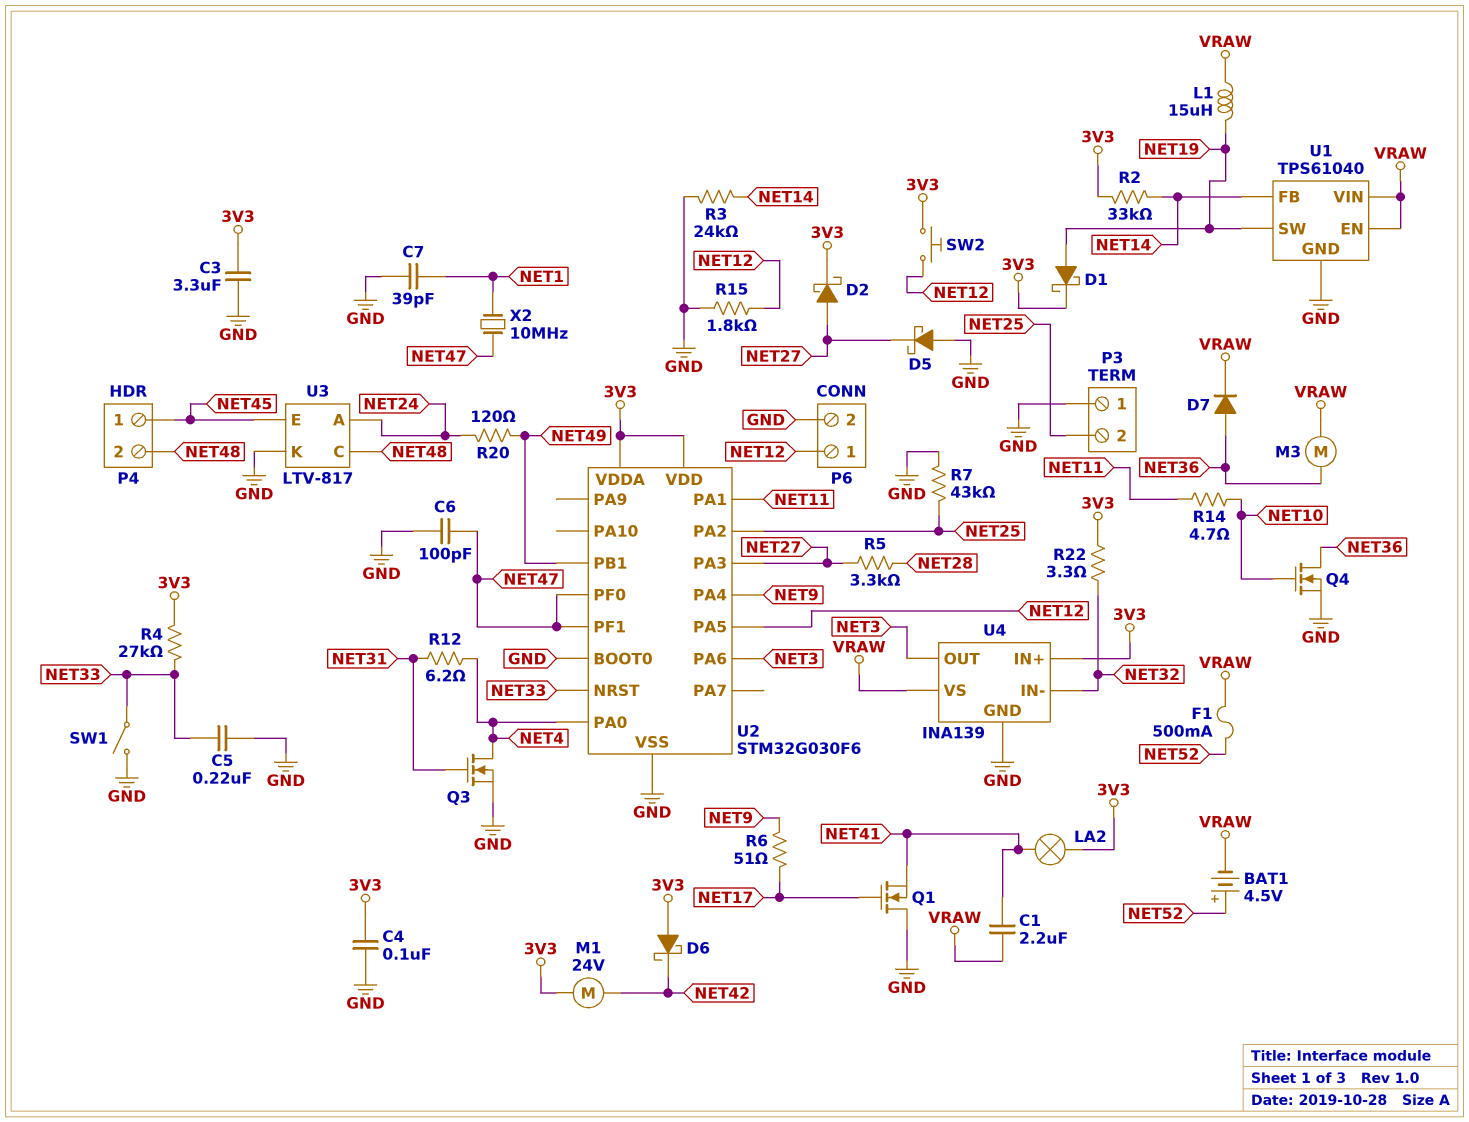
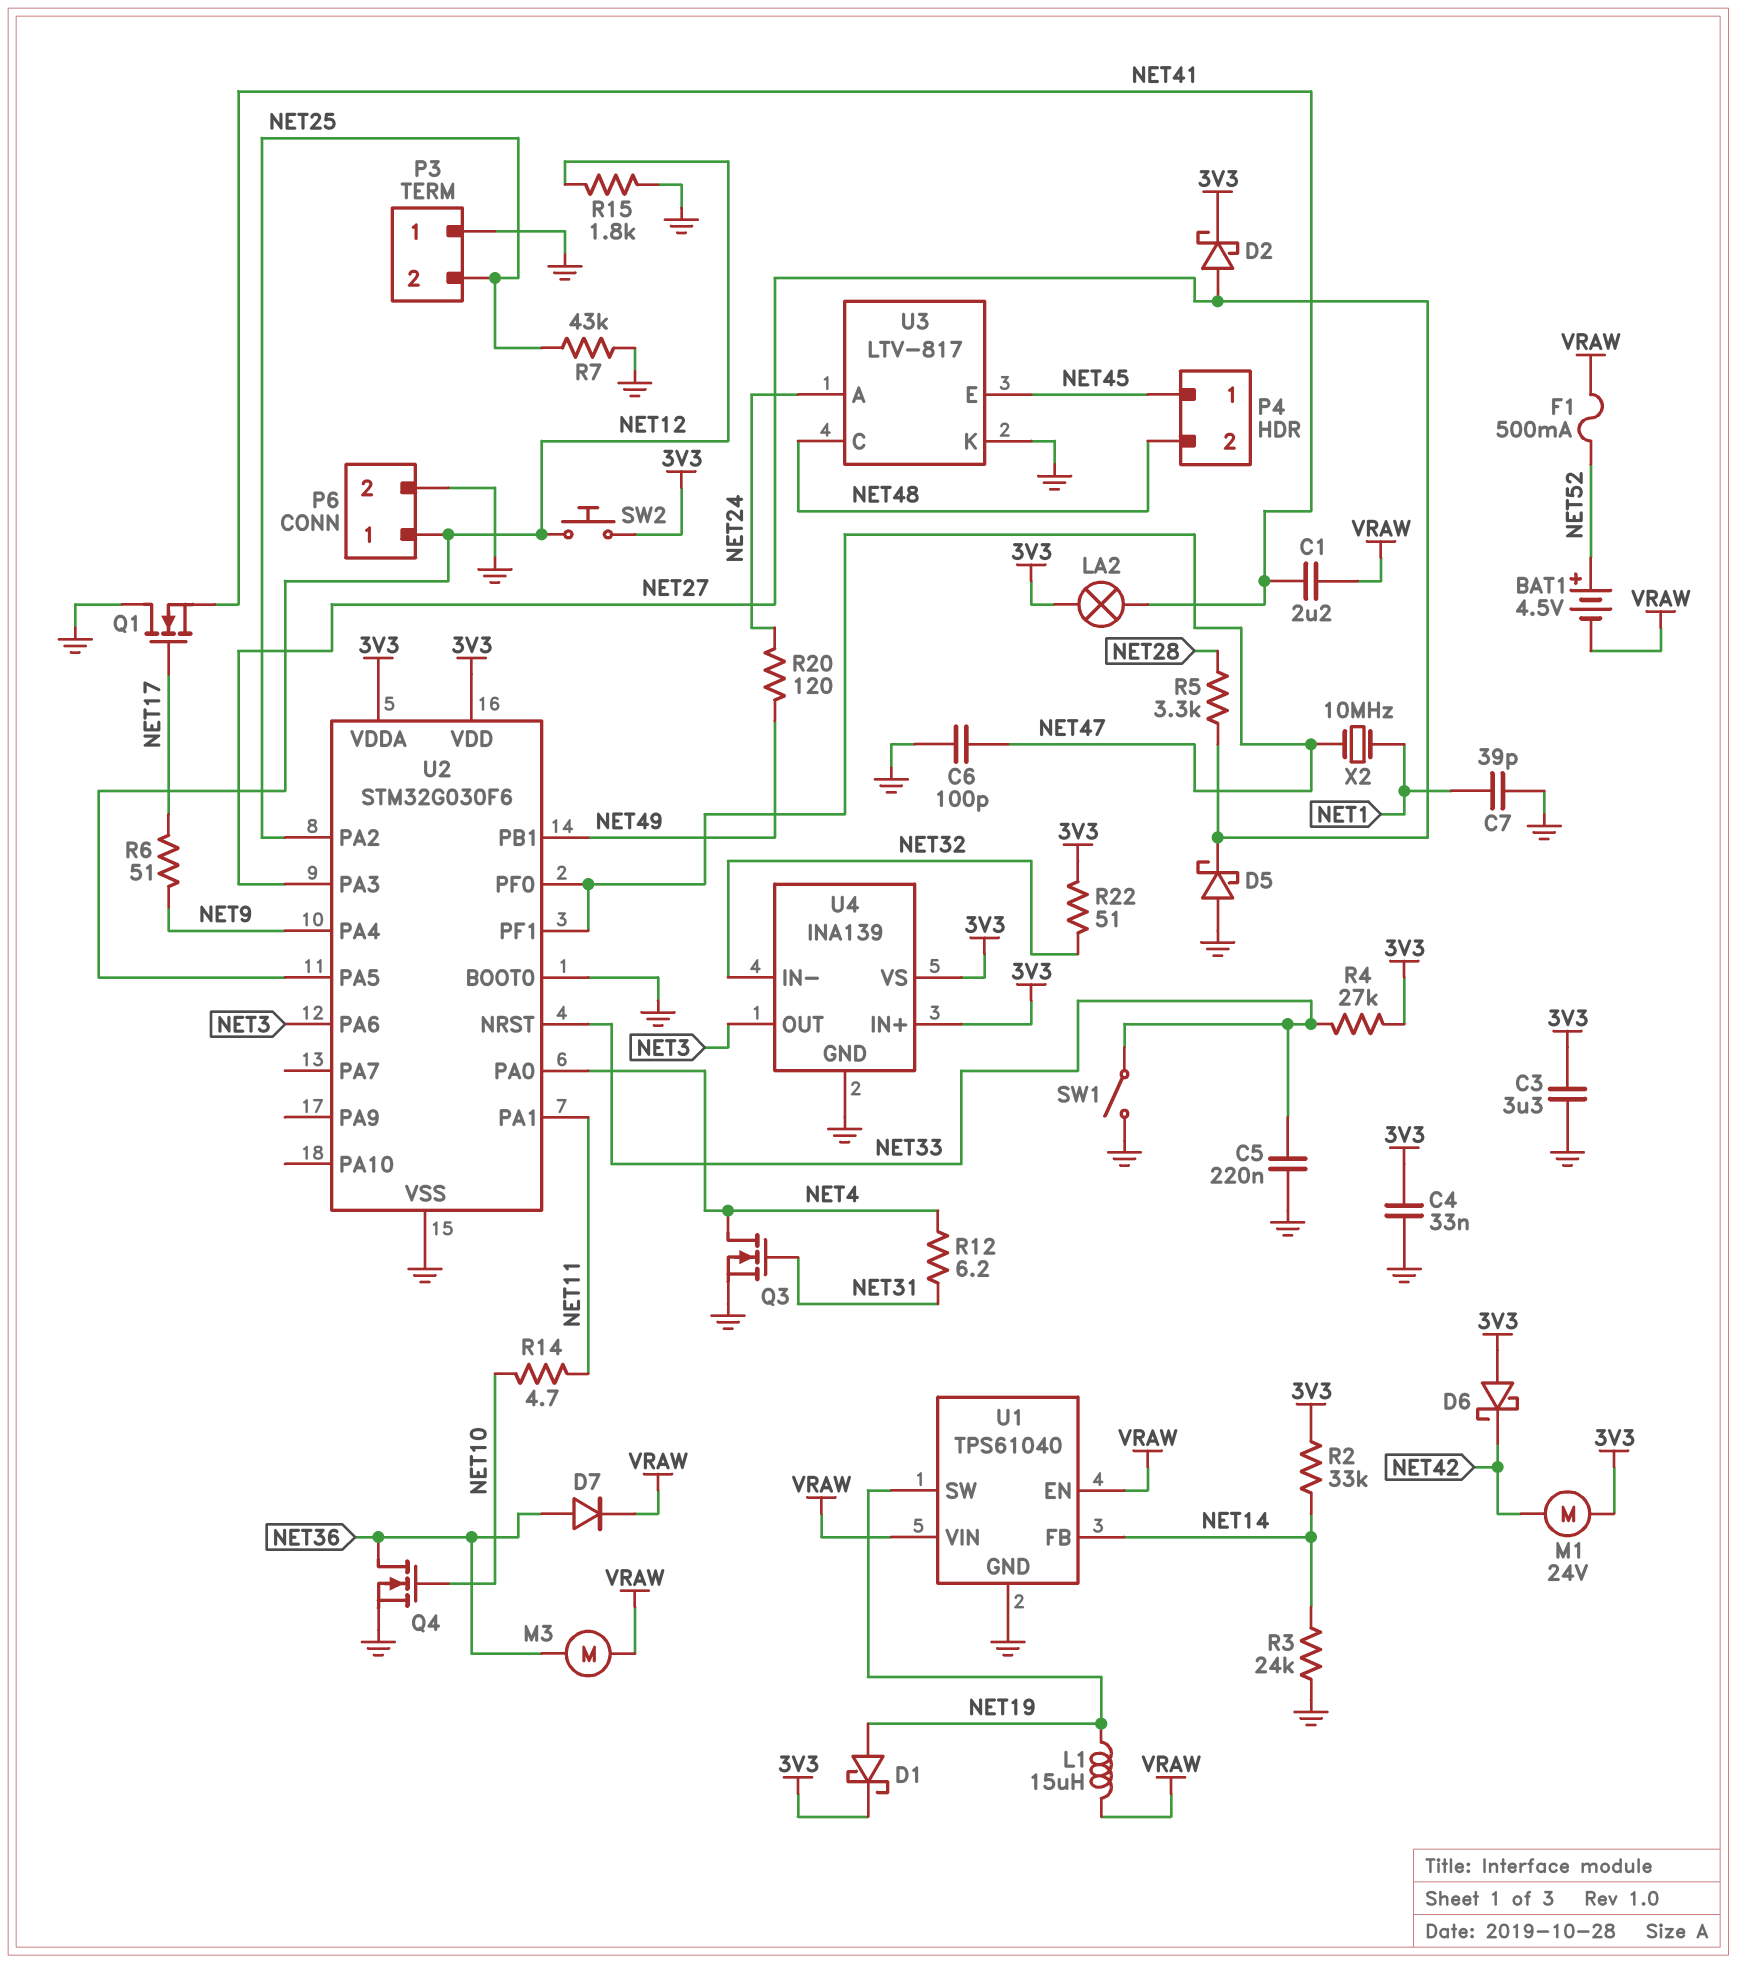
C4: 100nF (3V3, GND) -> 33nF (3V3, GND)
R22: 3.3 (3V3, NET32) -> 51 (3V3, NET32)
U4 pin VS: VRAW -> 3V3

